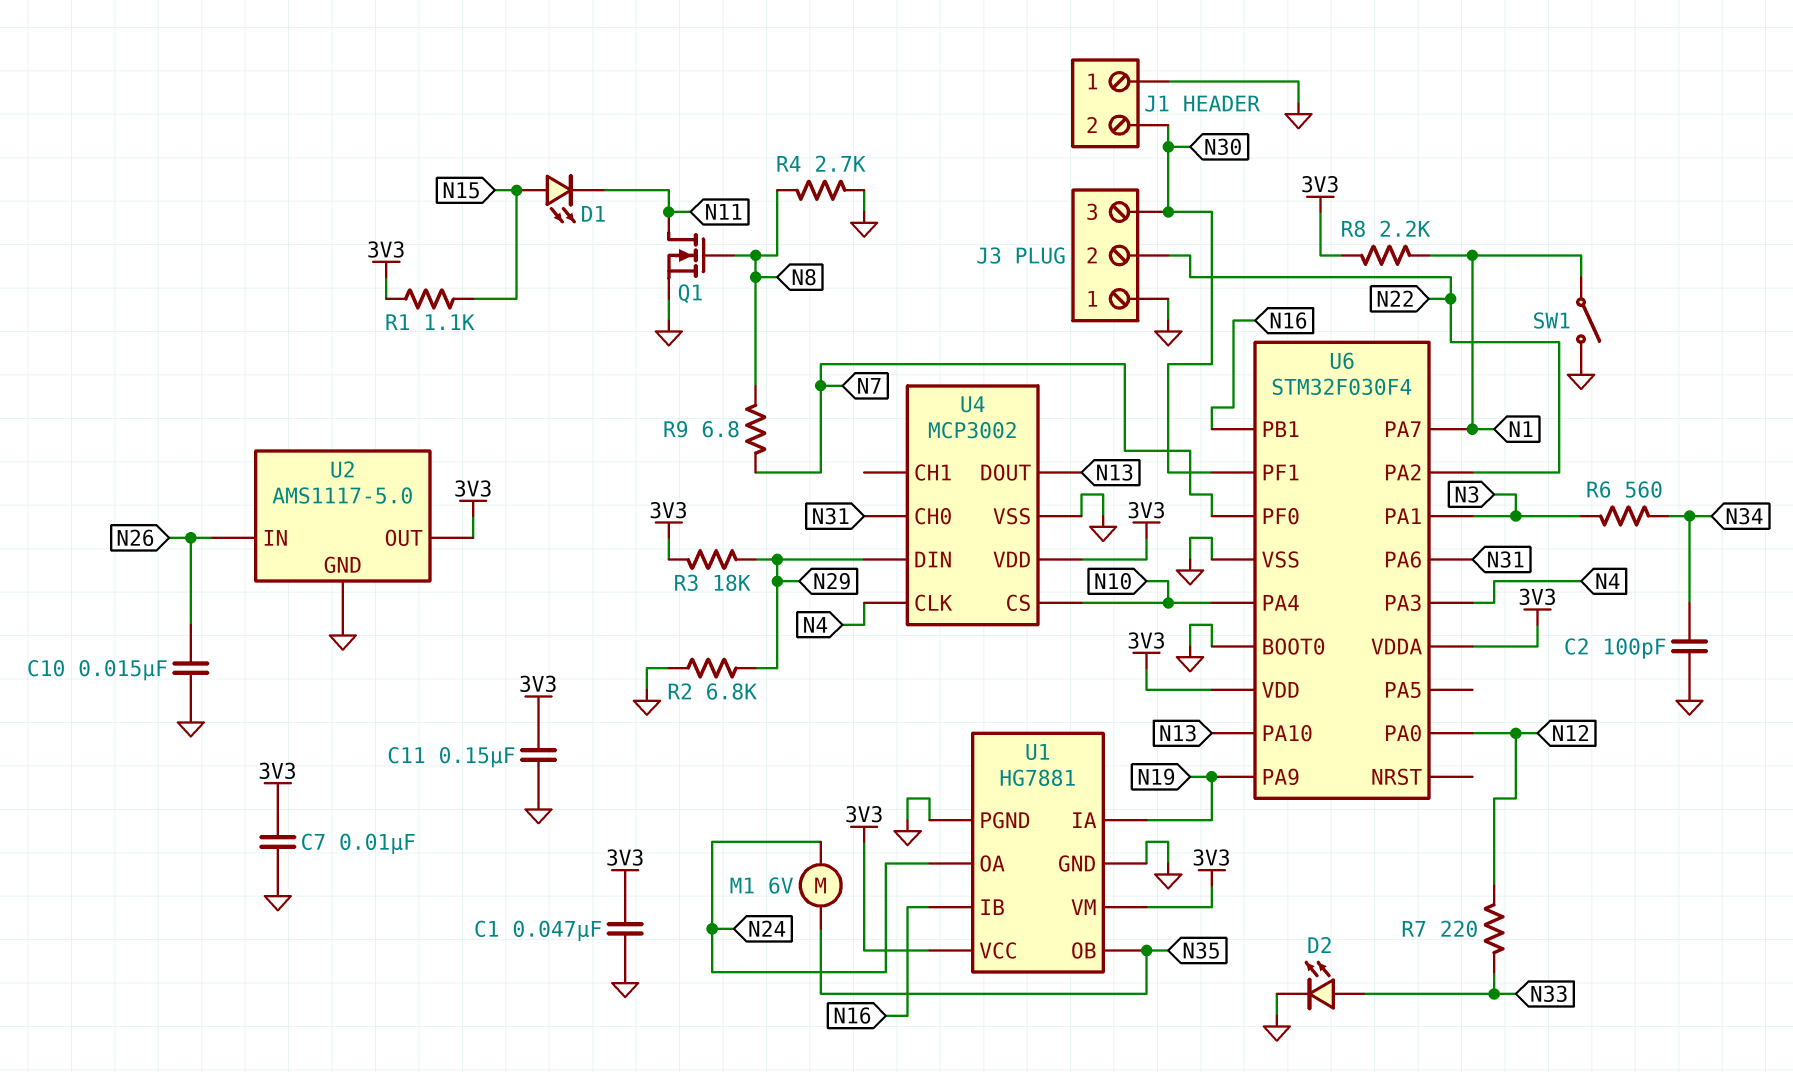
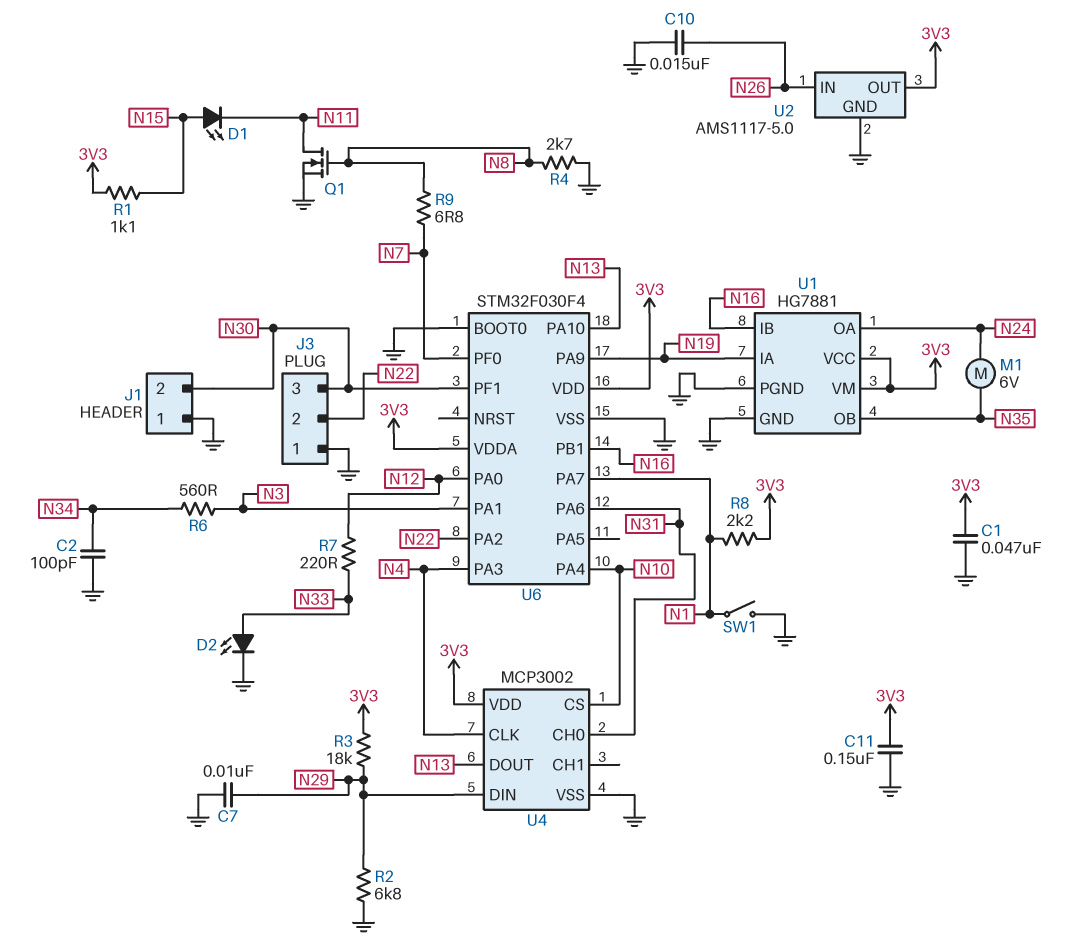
C7: 10nF (3V3, GND) -> 10nF (GND, N29)

